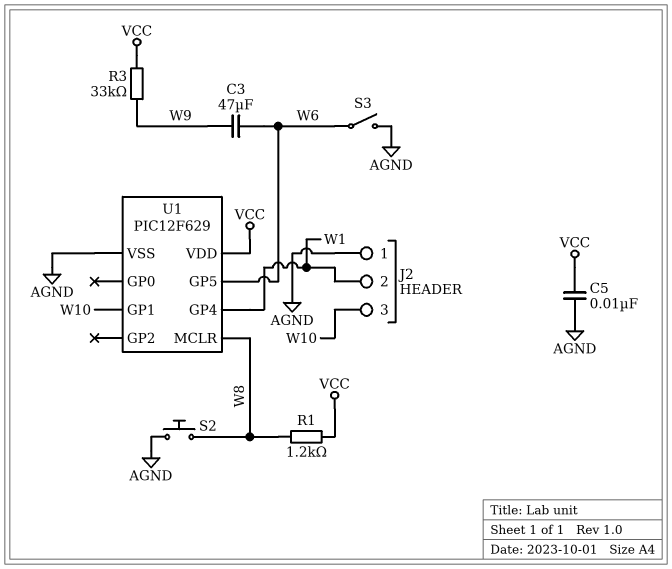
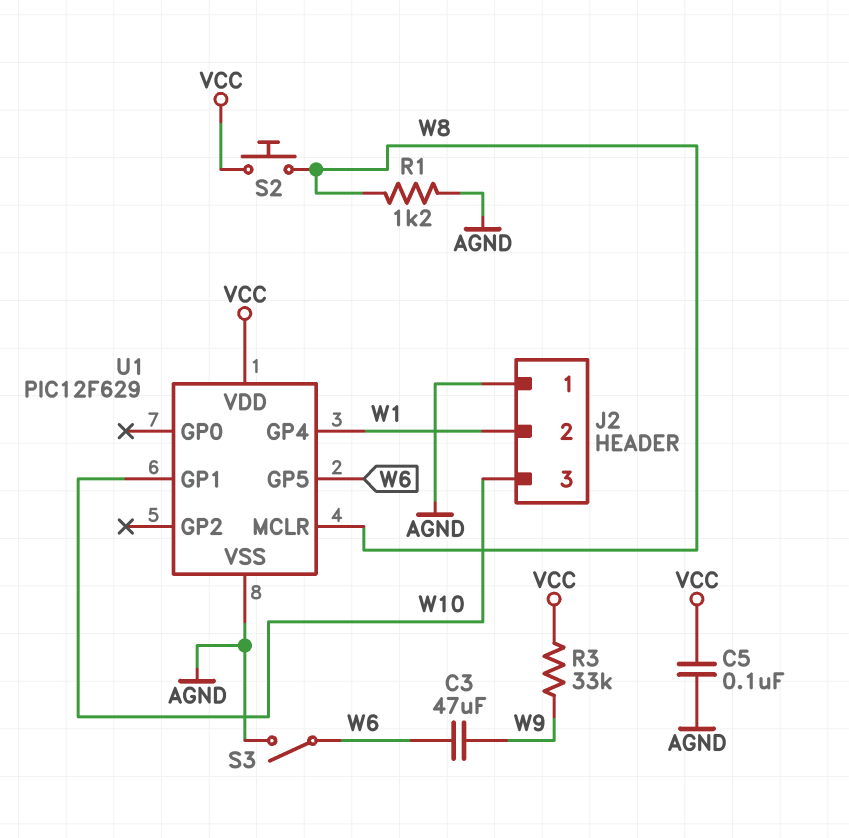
C5: 10nF (AGND, VCC) -> 100nF (AGND, VCC)
R1: 1.2k (VCC, W8) -> 1.2k (AGND, W8)
S2: button (AGND, W8) -> button (VCC, W8)

